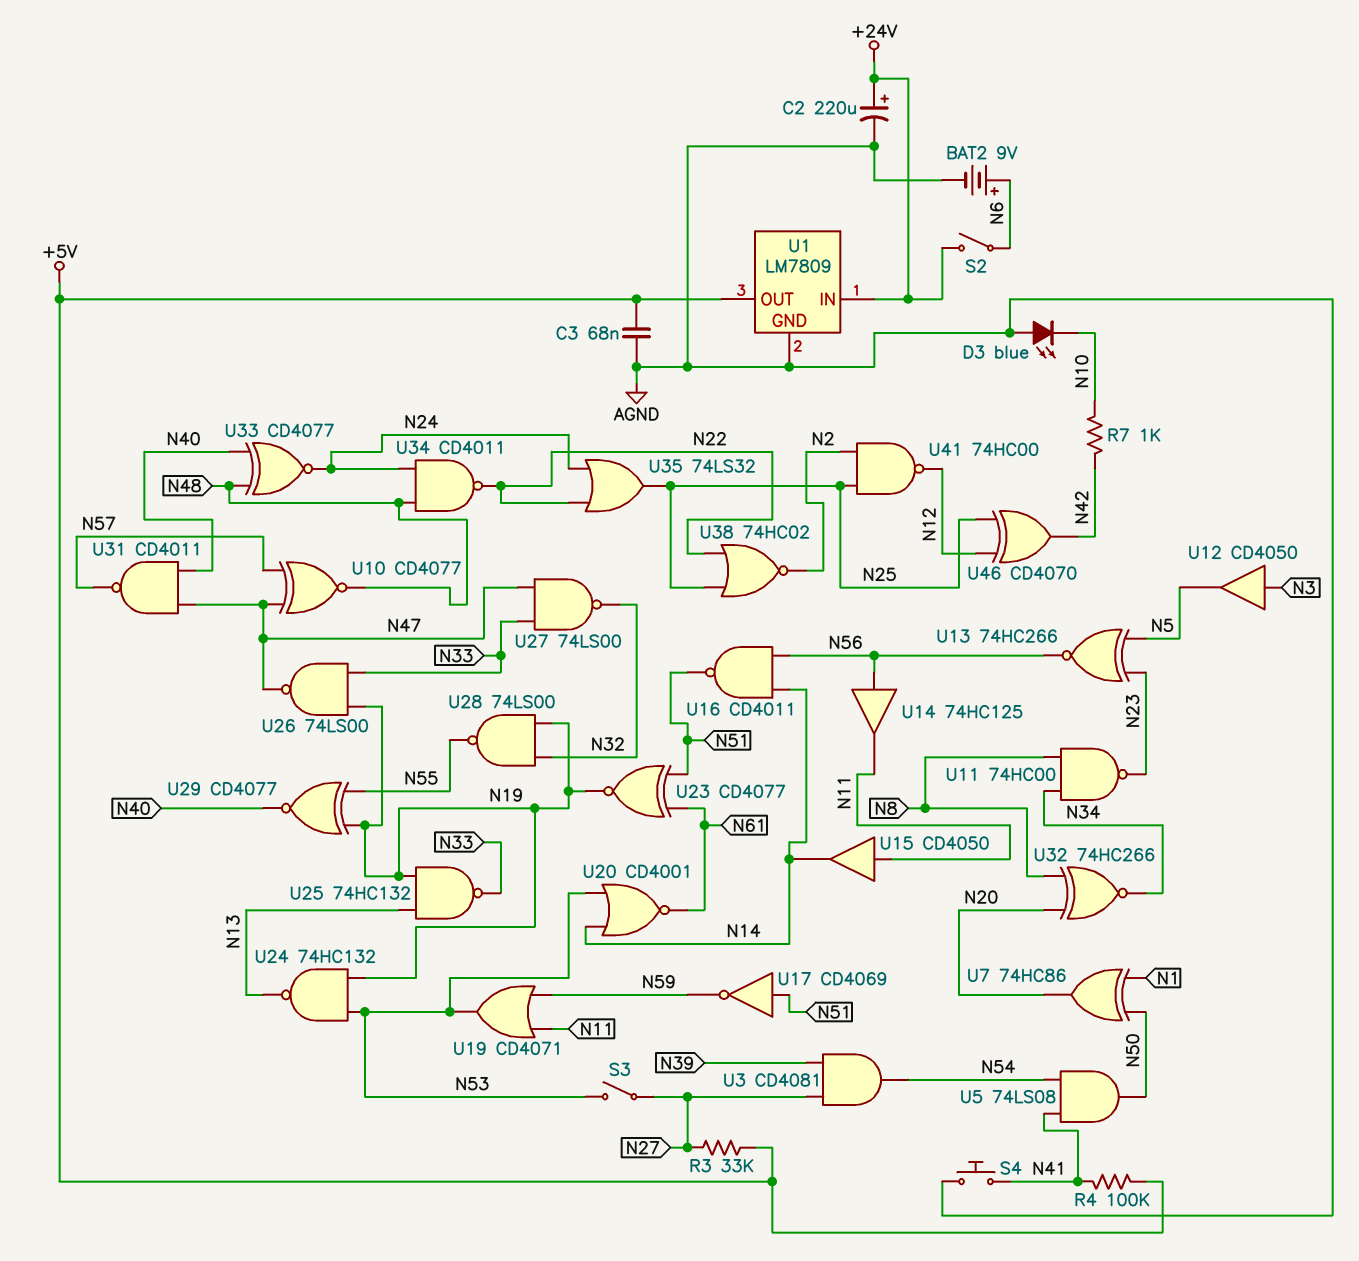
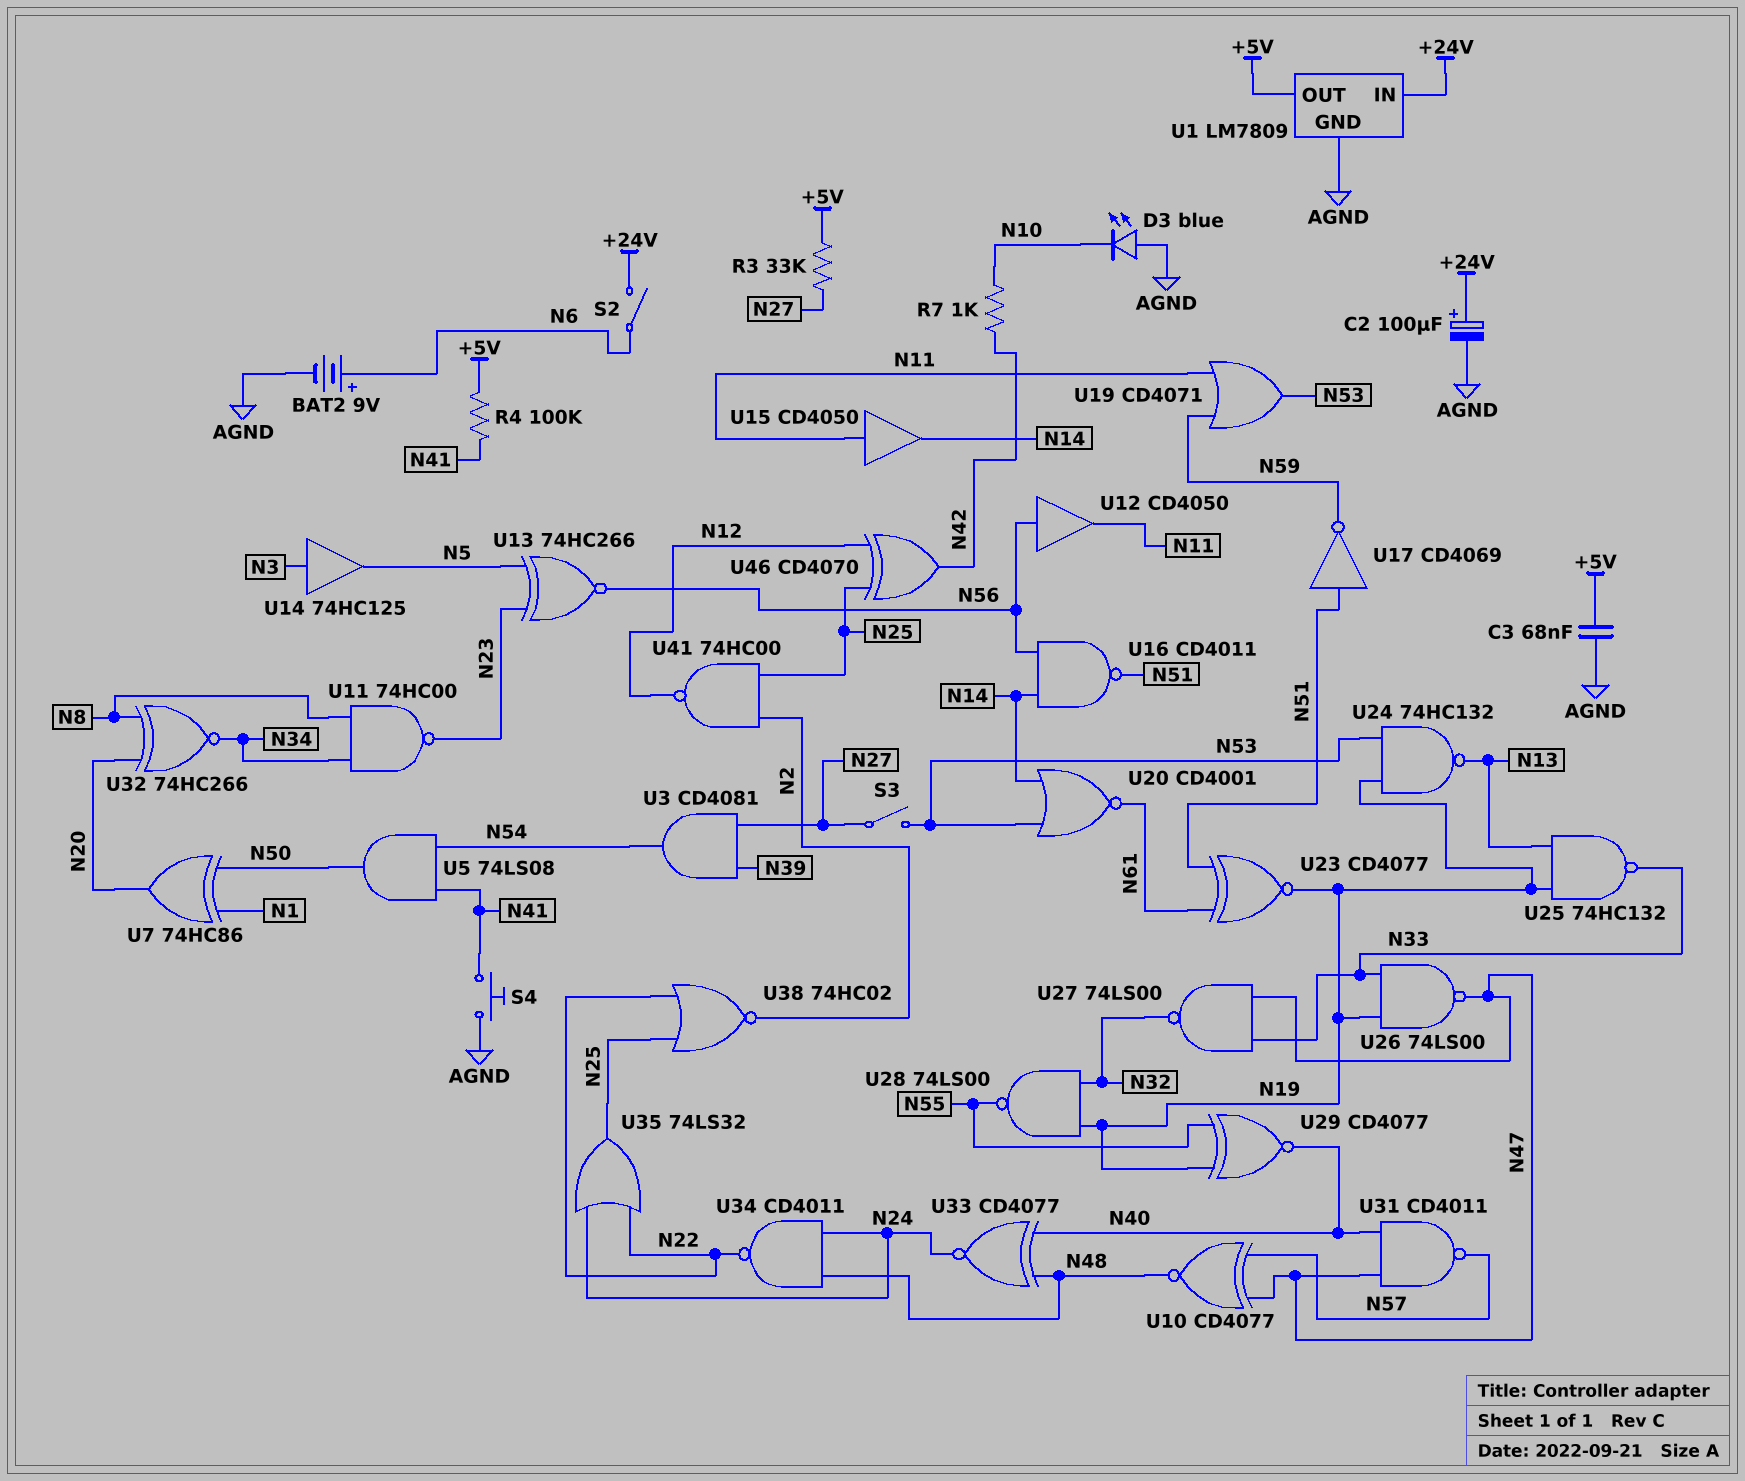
C2: 220uF (plus +24V, minus AGND) -> 100uF (plus +24V, minus AGND)
U12: buffer CD4050 (in N3, out N5) -> buffer CD4050 (in N56, out N11)
U14: buffer 74HC125 (in N56, out N11) -> buffer 74HC125 (in N3, out N5)

